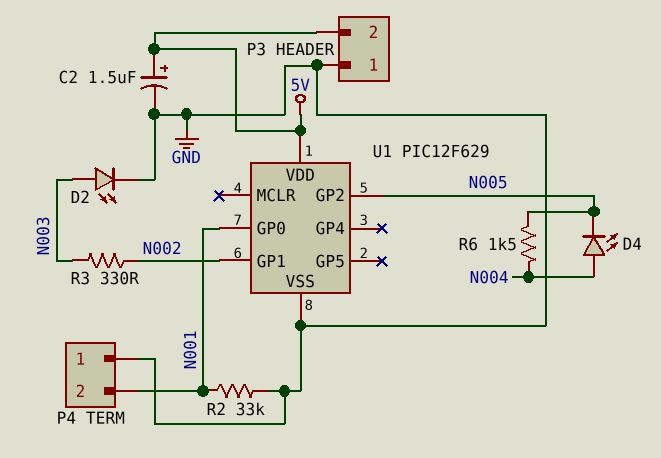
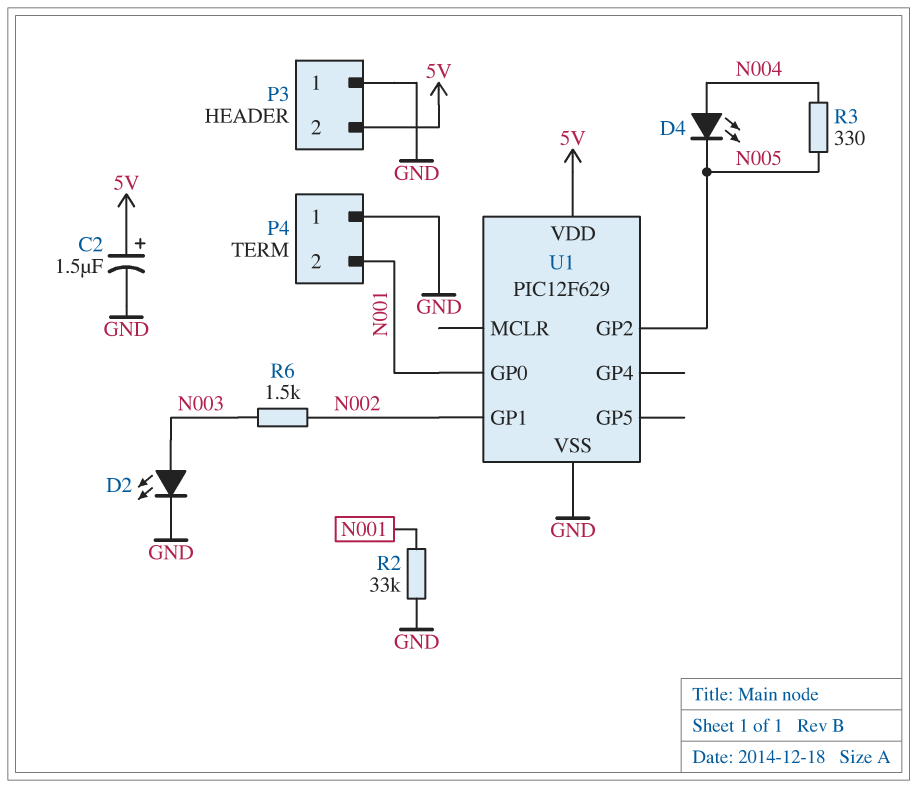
R3: 330 (N002, N003) -> 330 (N004, N005)
R6: 1.5k (N004, N005) -> 1.5k (N002, N003)

